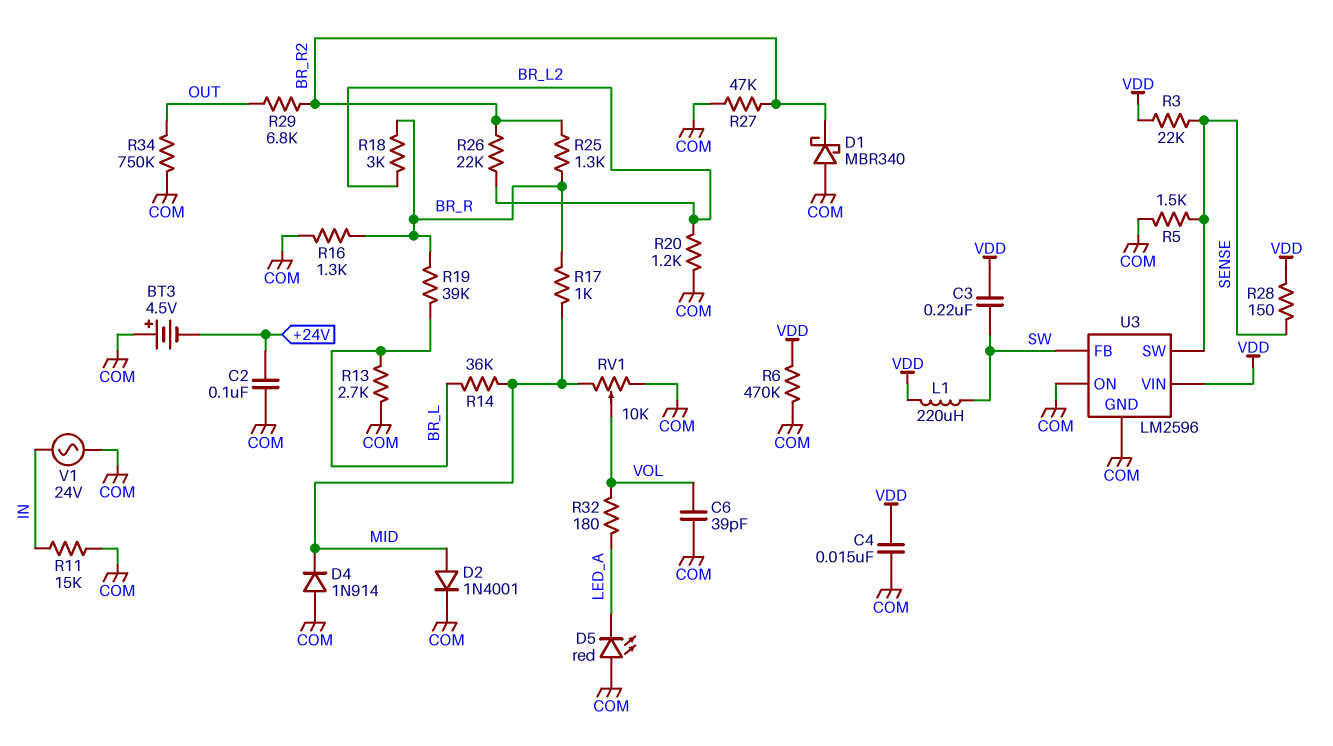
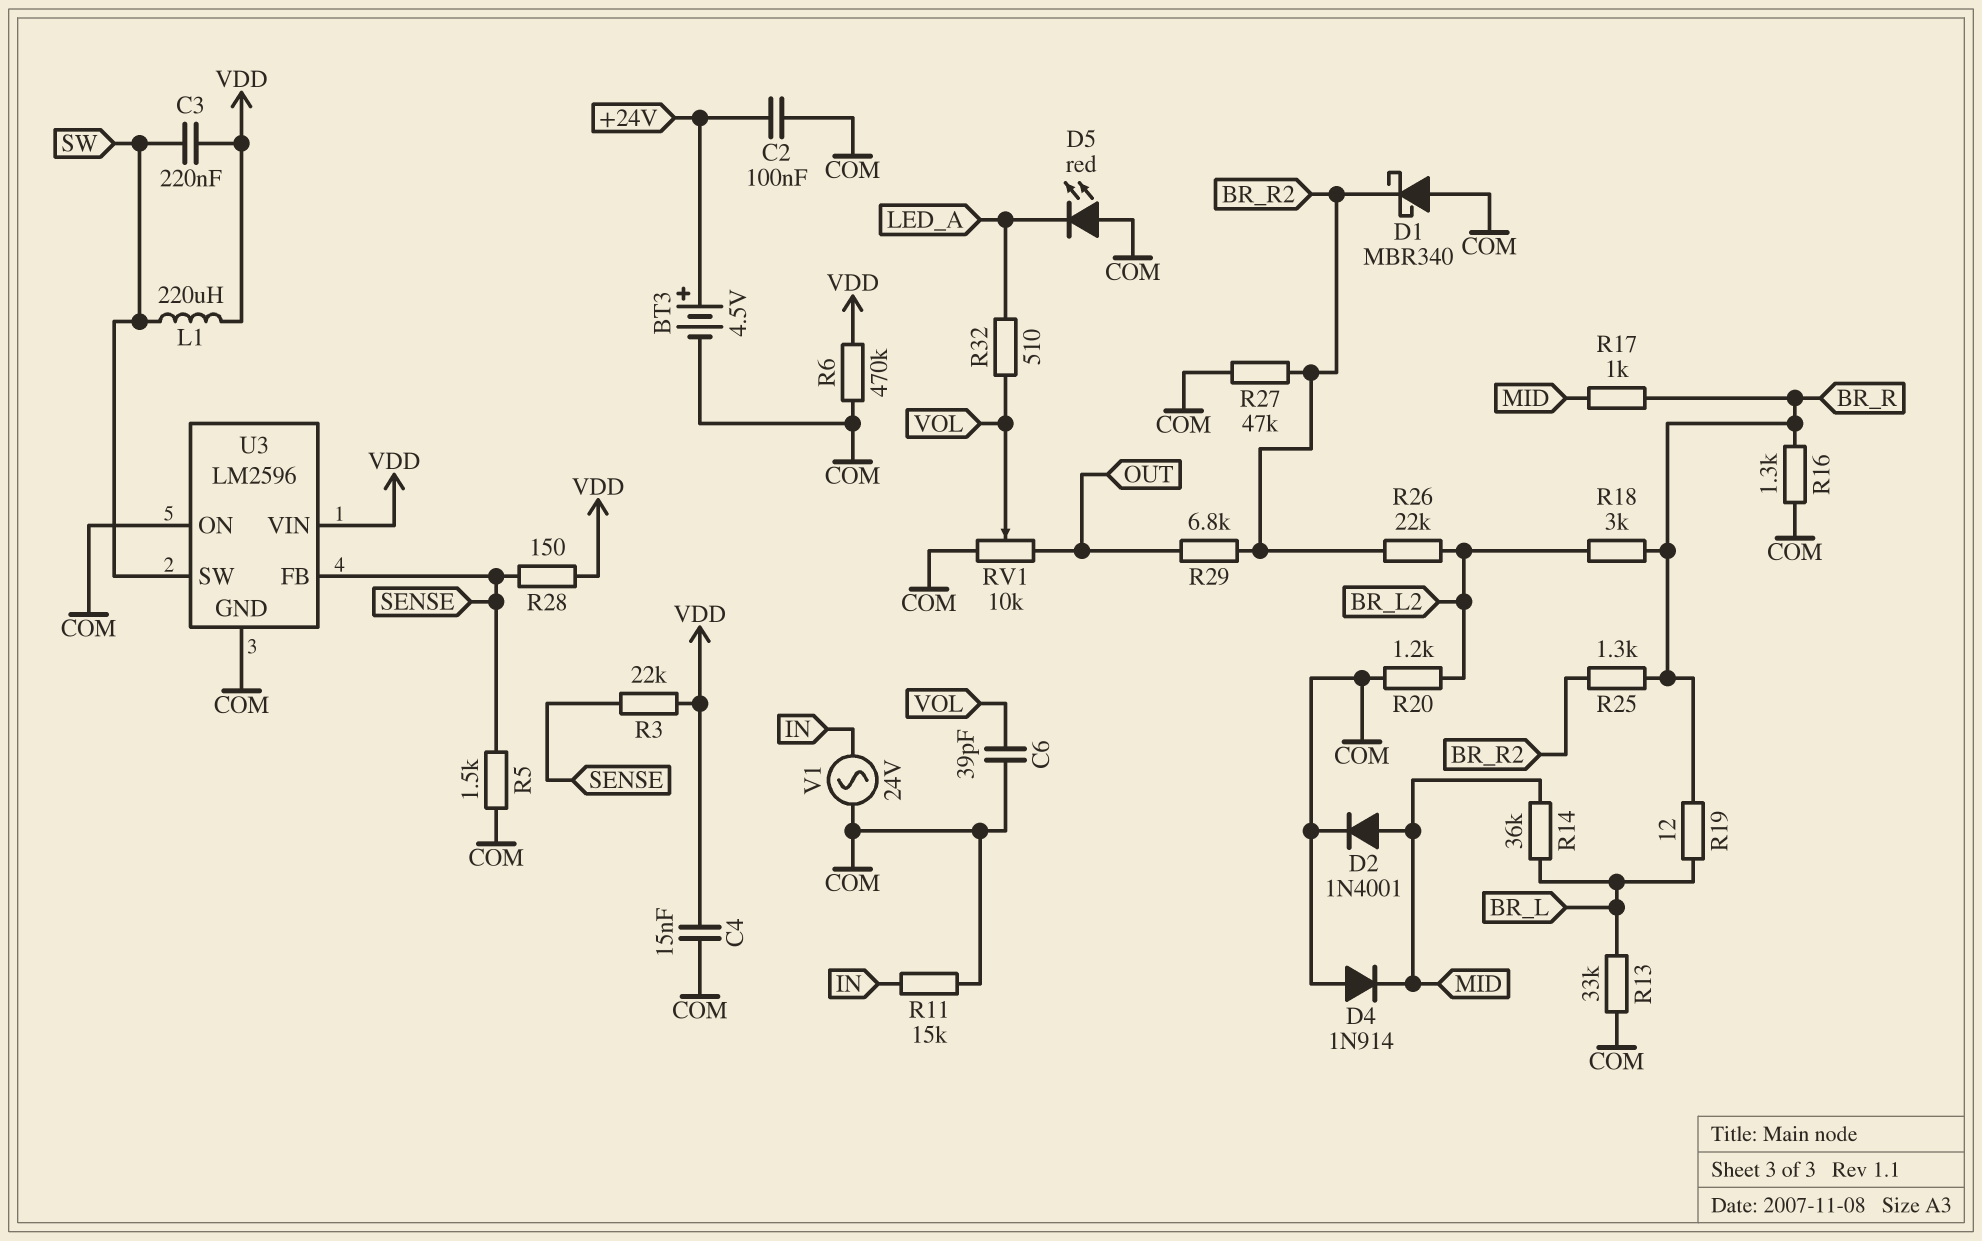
BT3: 4.5V (plus COM, minus +24V) -> 4.5V (plus +24V, minus COM)
R13: 2.7k (BR_L, COM) -> 33k (BR_L, COM)
R19: 39k (BR_L, BR_R) -> 12 (BR_L, BR_R)
R32: 180 (LED_A, VOL) -> 510 (LED_A, VOL)
R34: 750k (COM, OUT) -> none
RV1: 10k (COM, MID, wiper VOL) -> 10k (COM, OUT, wiper VOL)
U3 pin FB: SW -> SENSE
U3 pin SW: SENSE -> SW

